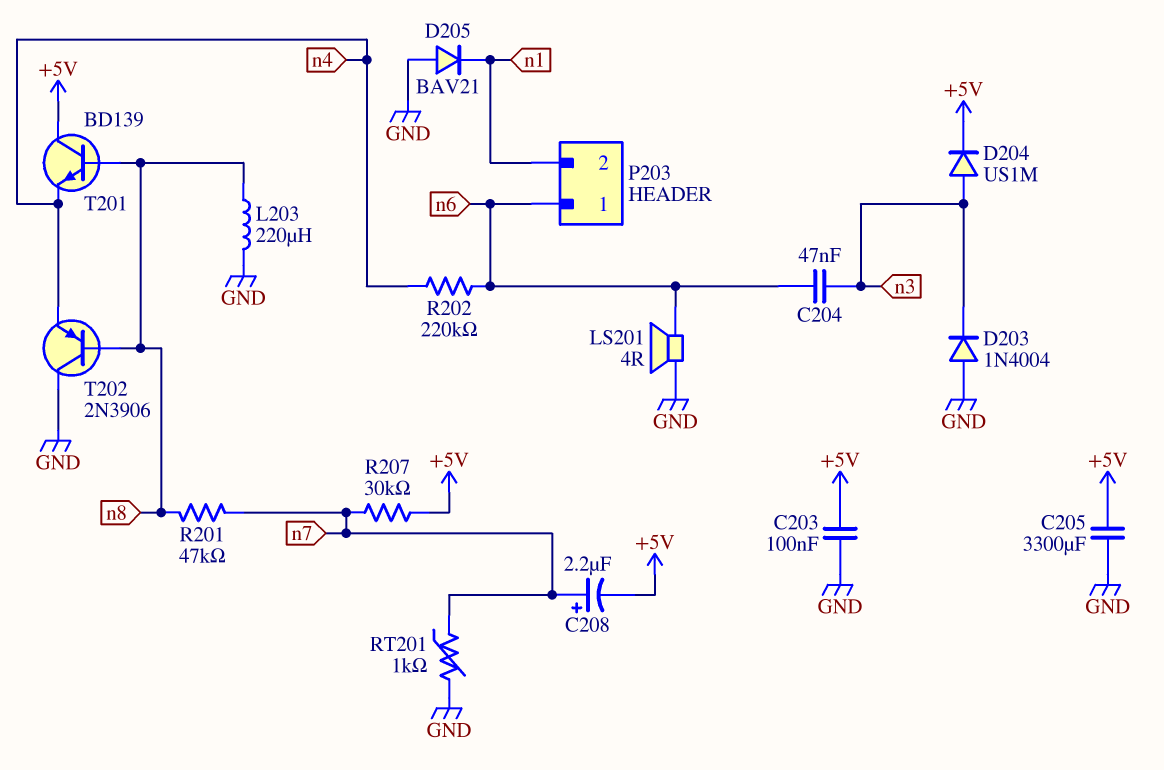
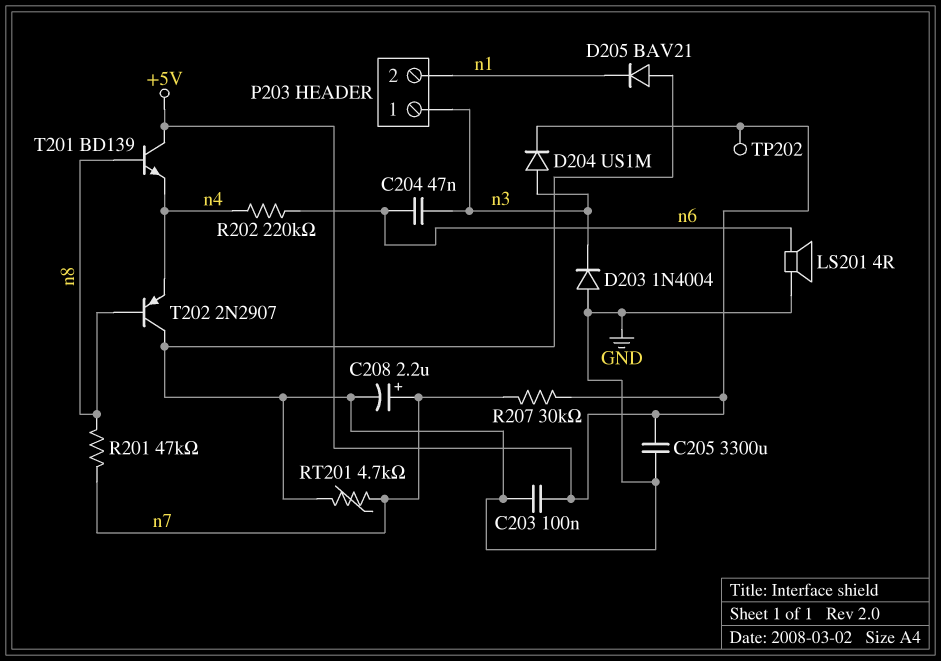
C208: 2.2uF (plus n7, minus +5V) -> 2.2uF (plus n7, minus GND)
L203: 220uH (GND, n8) -> none
P203 pin 1: n6 -> n3
RT201: 1k (GND, n7) -> 4.7k (GND, n7)
T202: PNP 2N3906 (B n8, C GND, E n4) -> PNP 2N2907 (B n8, C GND, E n4)
TP202: none -> test point (+5V)

